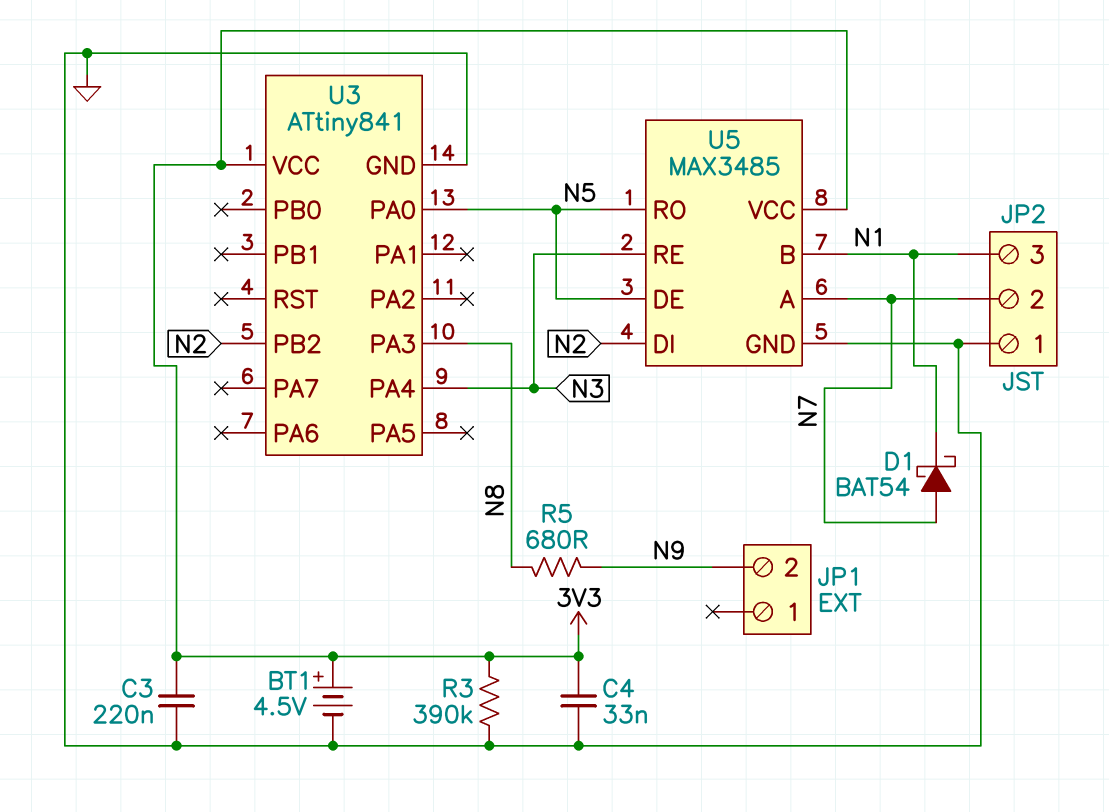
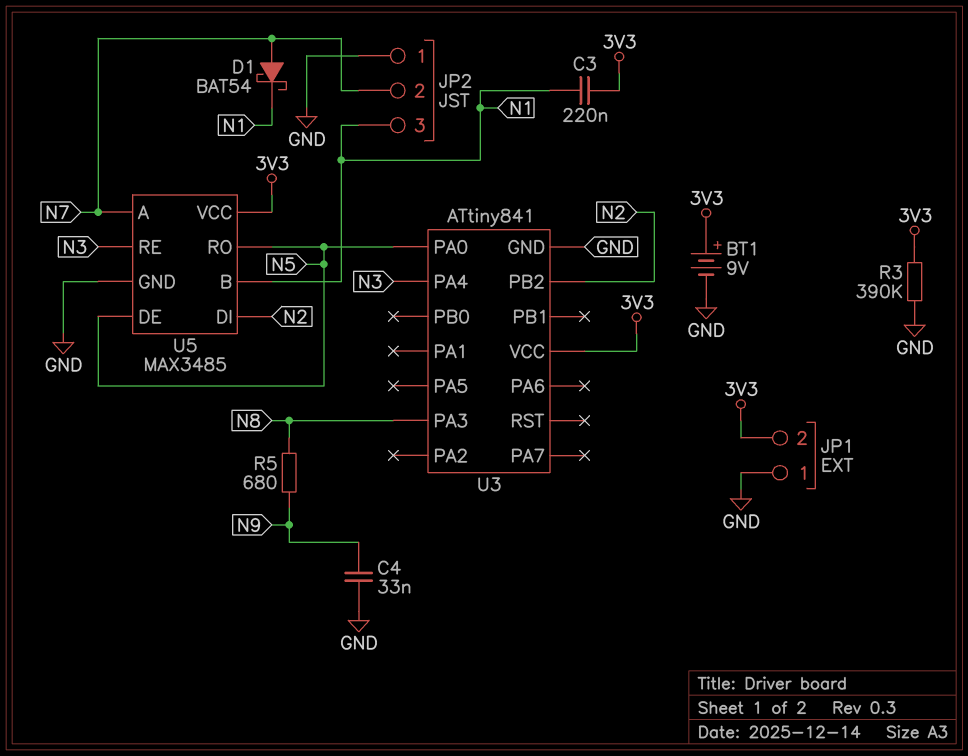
BT1: 4.5V (plus 3V3, minus GND) -> 9V (plus 3V3, minus GND)
C3: 220nF (3V3, GND) -> 220nF (3V3, N1)
C4: 33nF (3V3, GND) -> 33nF (GND, N9)
JP1 pin 1: none -> GND
JP1 pin 2: N9 -> 3V3

